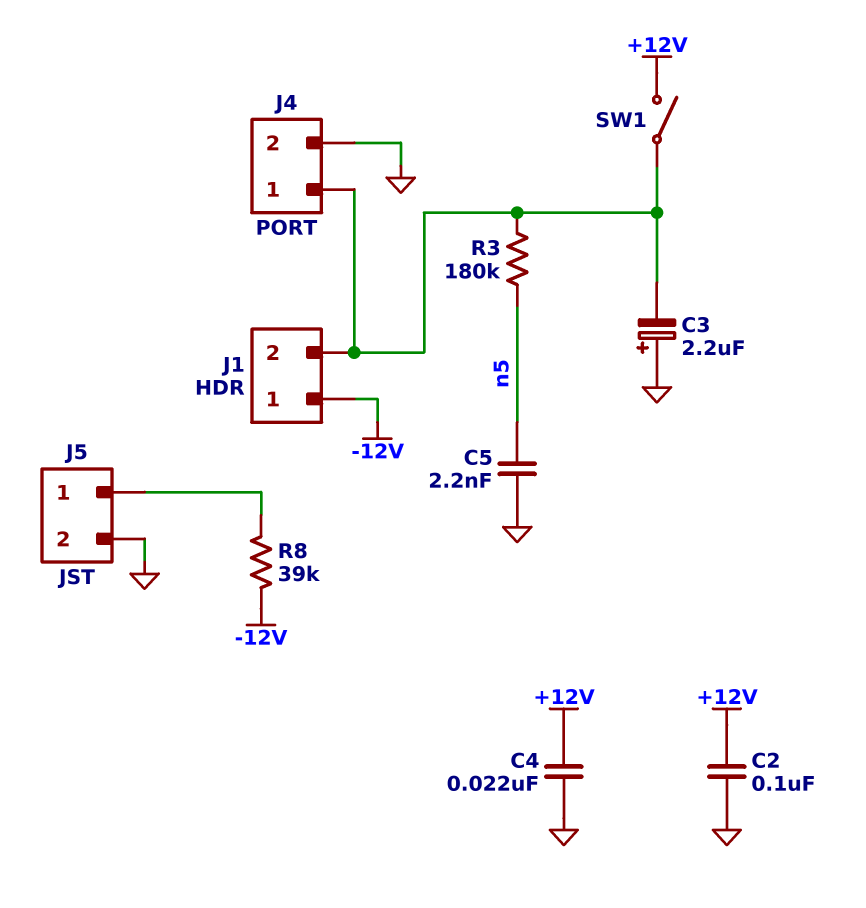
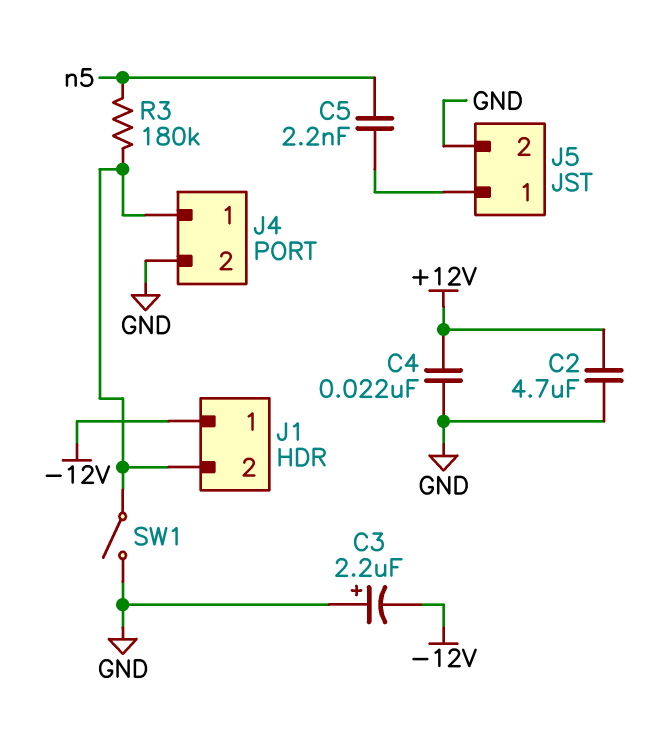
C2: 100nF (+12V, GND) -> 4.7uF (+12V, GND)
C3: 2.2uF (plus GND, minus J1/2) -> 2.2uF (plus GND, minus -12V)
C5: 2.2nF (GND, n5) -> 2.2nF (J5/1, n5)
R8: 39k (-12V, J5/1) -> none
SW1: switch (+12V, J1/2) -> switch (GND, J1/2)

